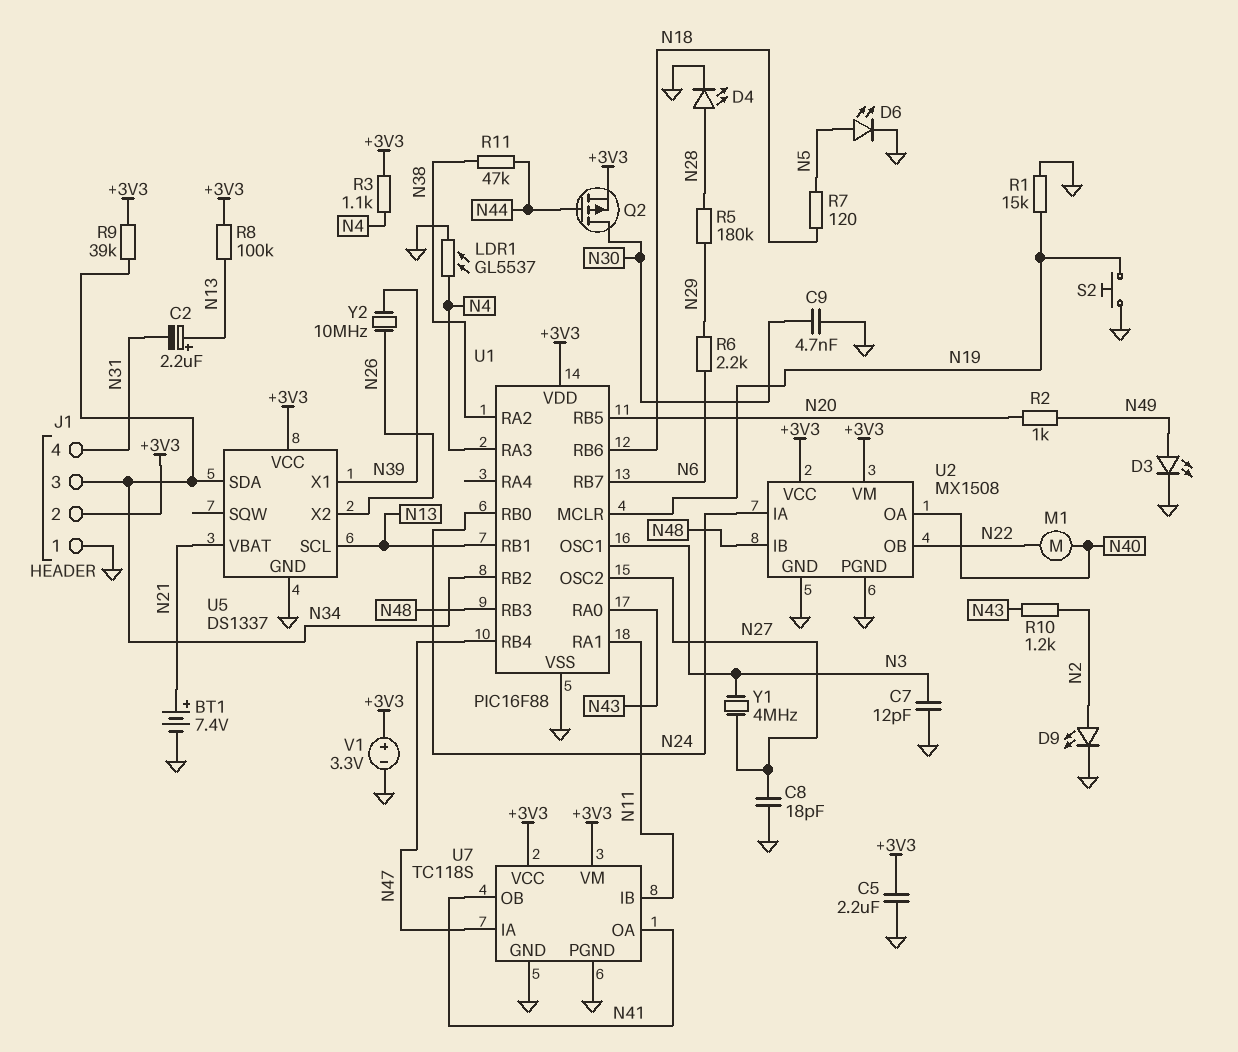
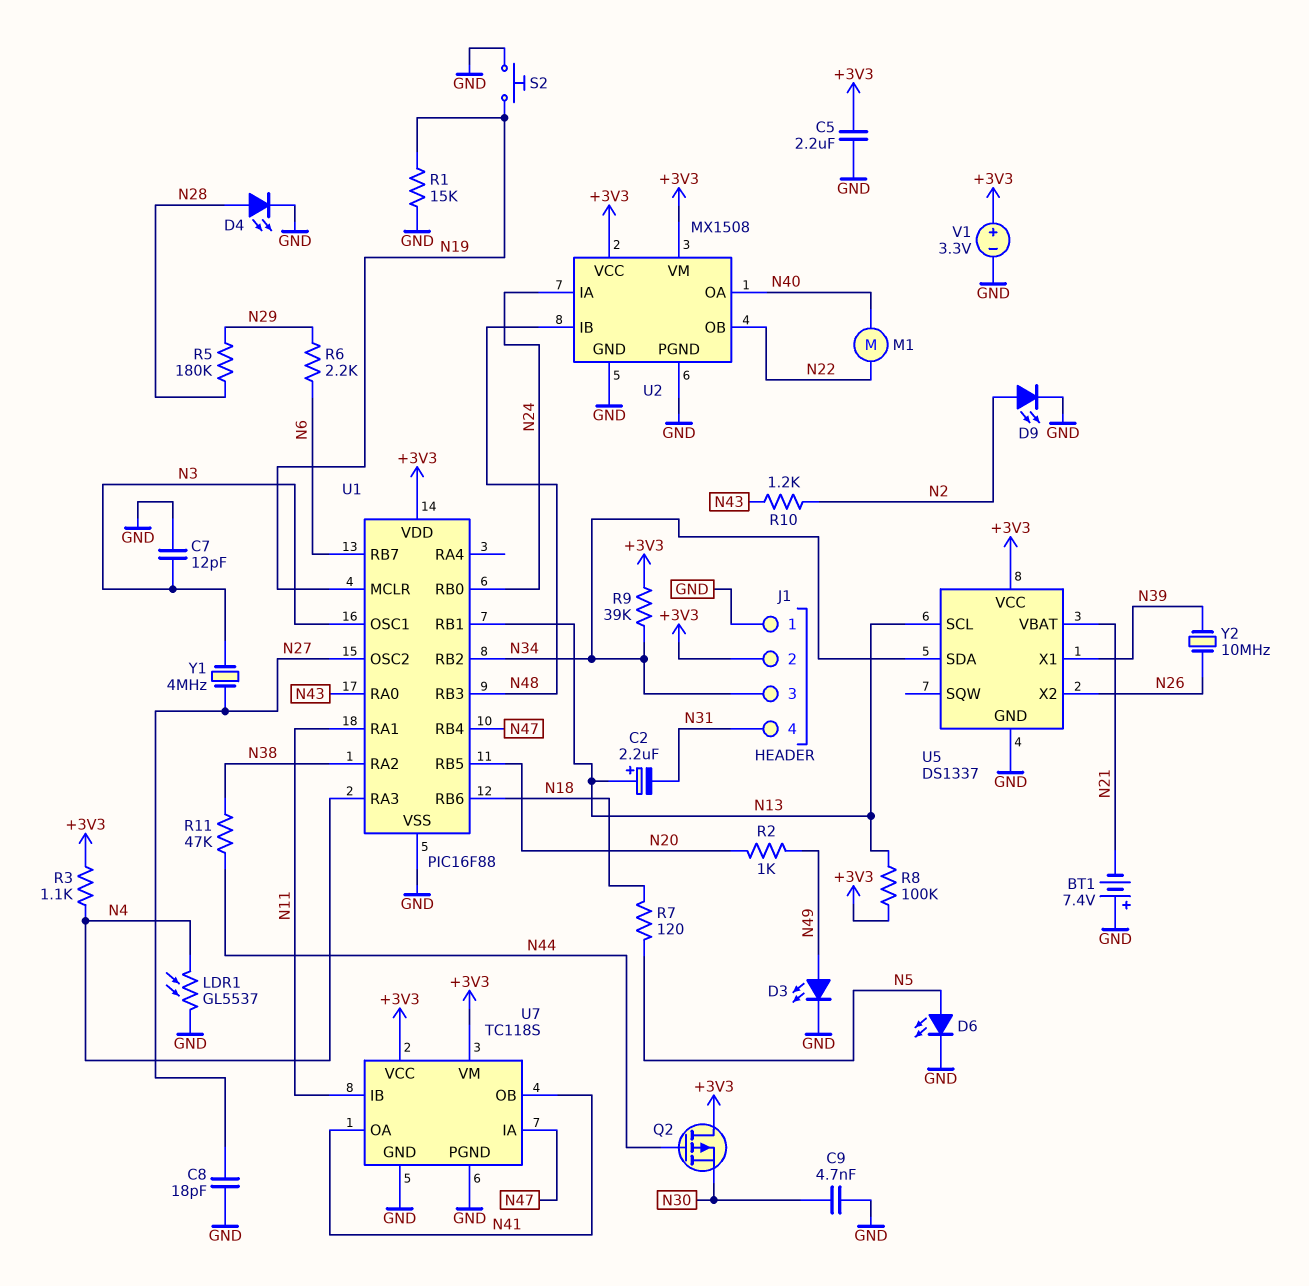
BT1: 7.4V (plus N21, minus GND) -> 7.4V (plus GND, minus N21)
Q2: PMOS (G N44, D N30, S +3V3) -> PMOS (G N44, D +3V3, S N30)

